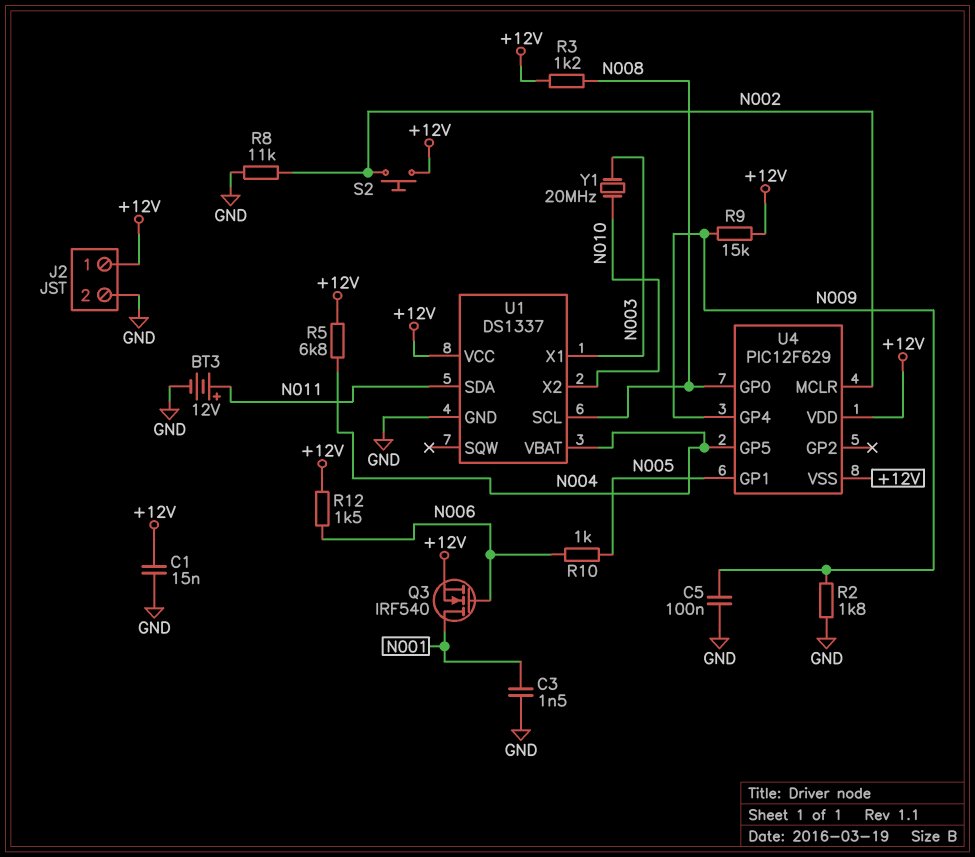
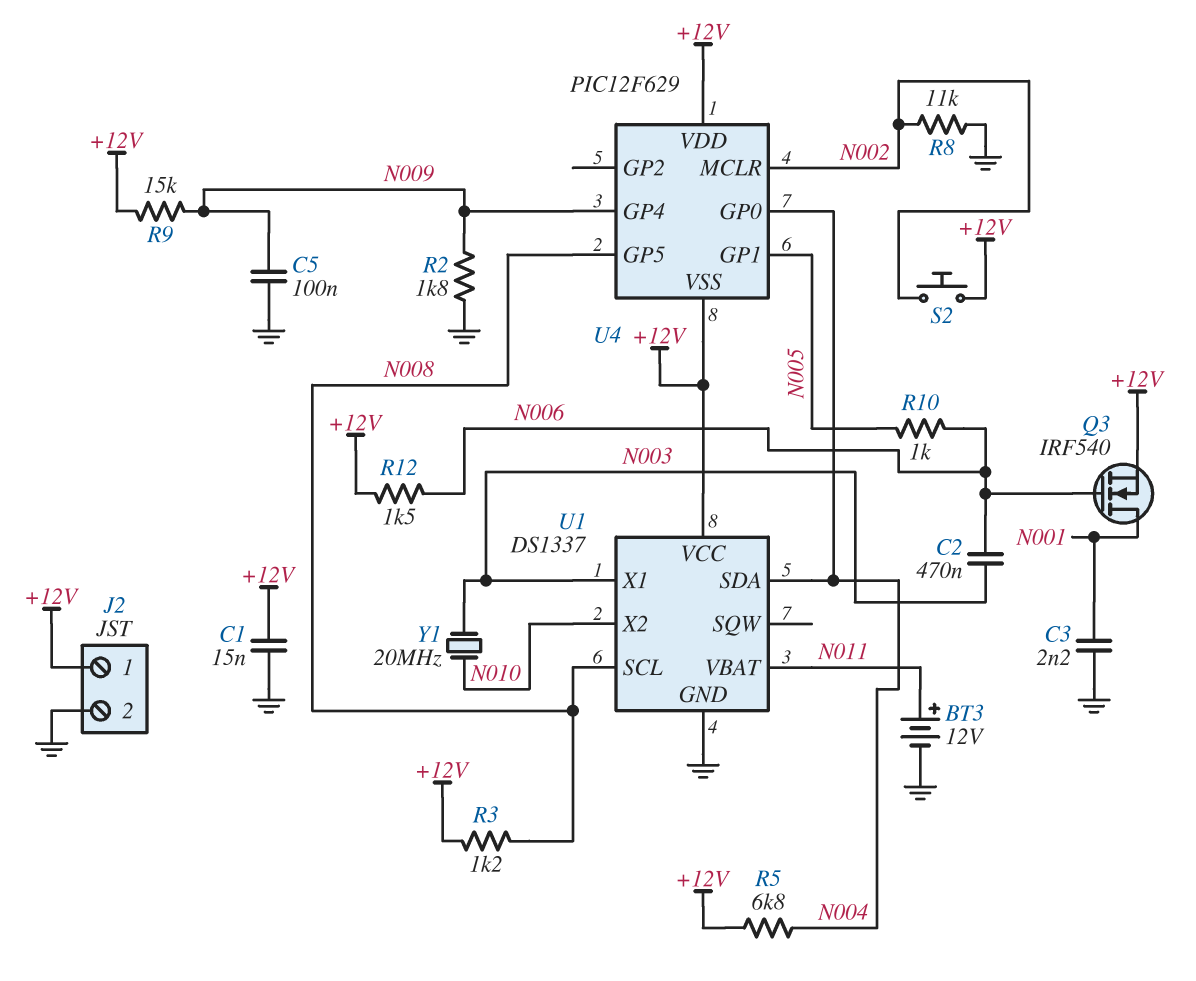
C2: none -> 470nF (N003, N006)
C3: 1.5nF (GND, N001) -> 2.2nF (GND, N001)
U1 pin SDA: N011 -> N004
U1 pin VBAT: N004 -> N011
U4 pin GP0: N008 -> N004
U4 pin GP5: N004 -> N008

